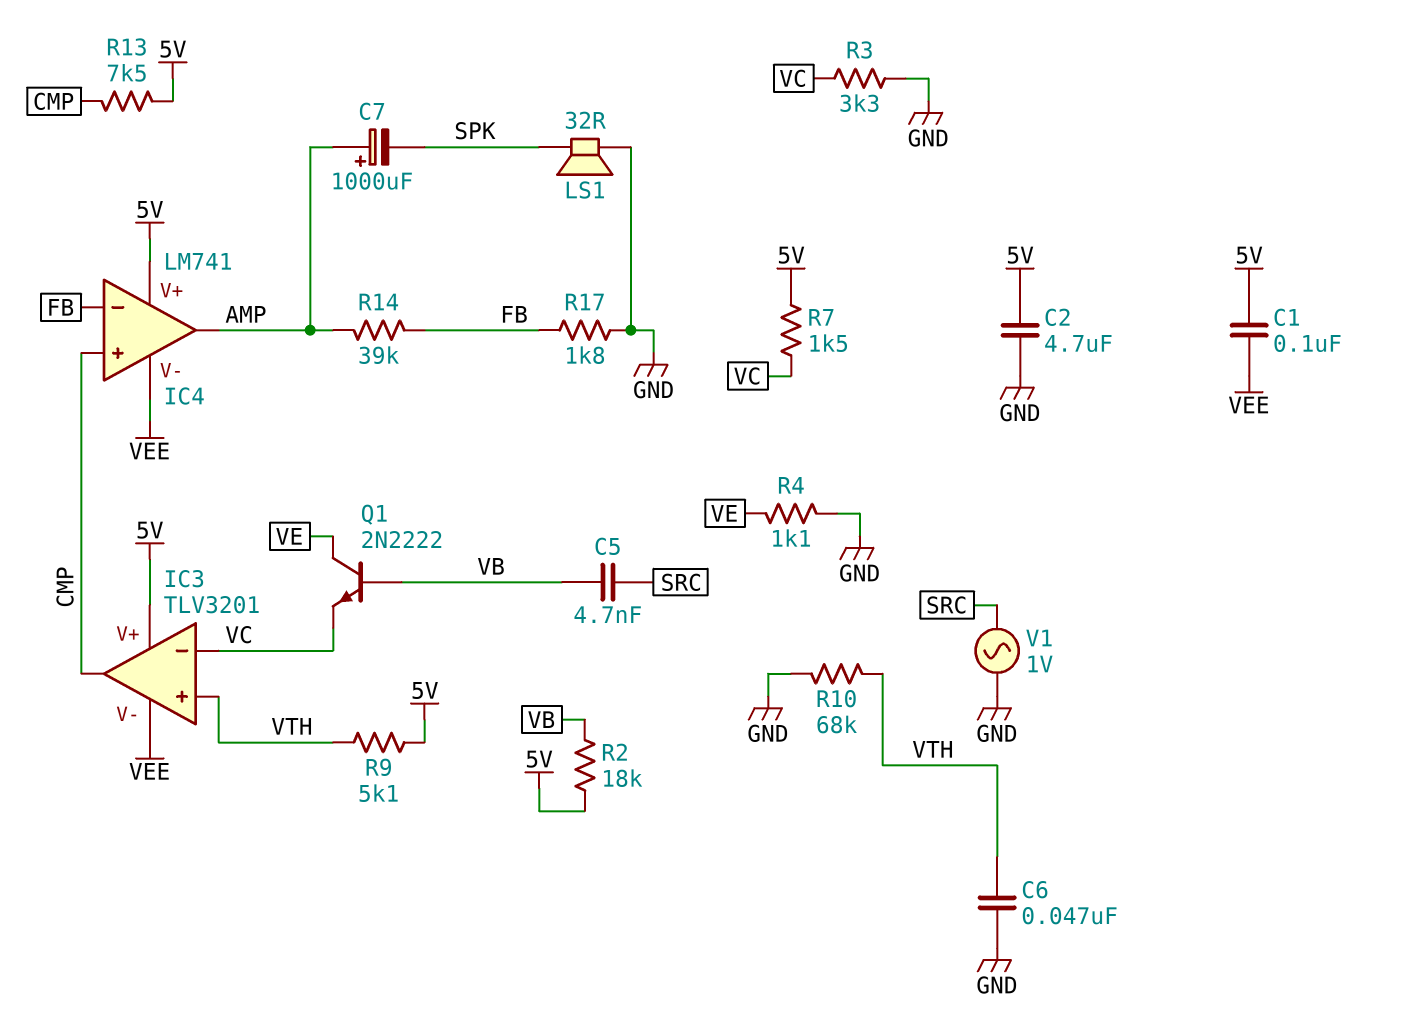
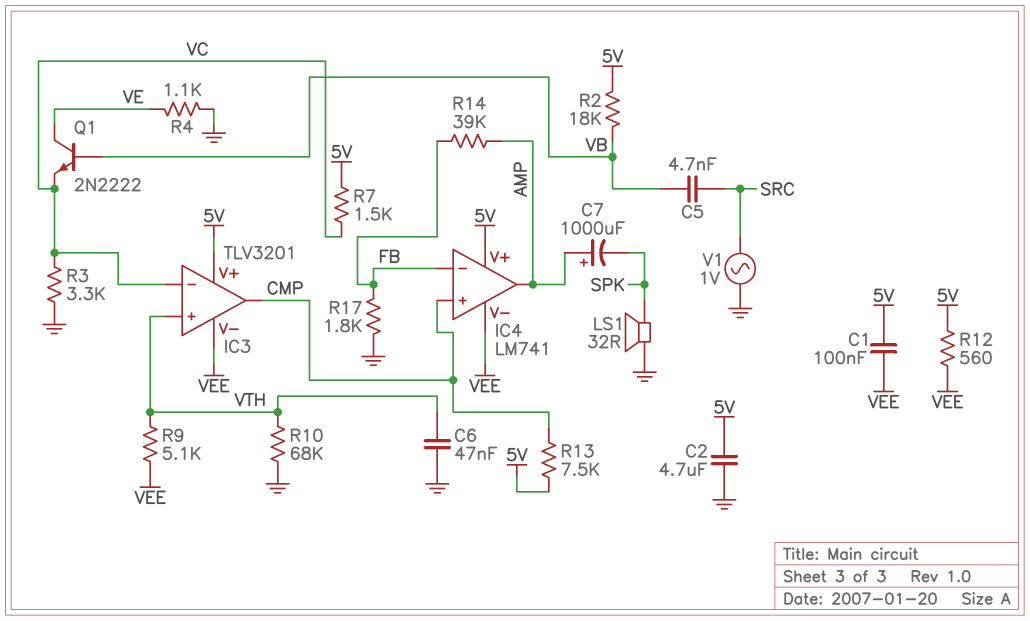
R9: 5.1k (5V, VTH) -> 5.1k (VEE, VTH)
R12: none -> 560 (5V, VEE)

